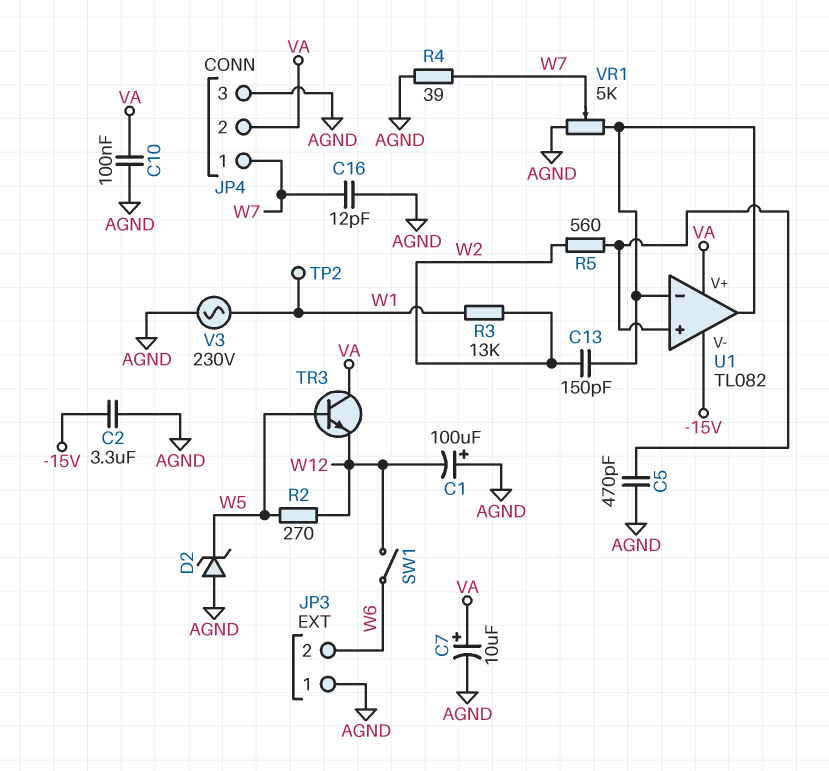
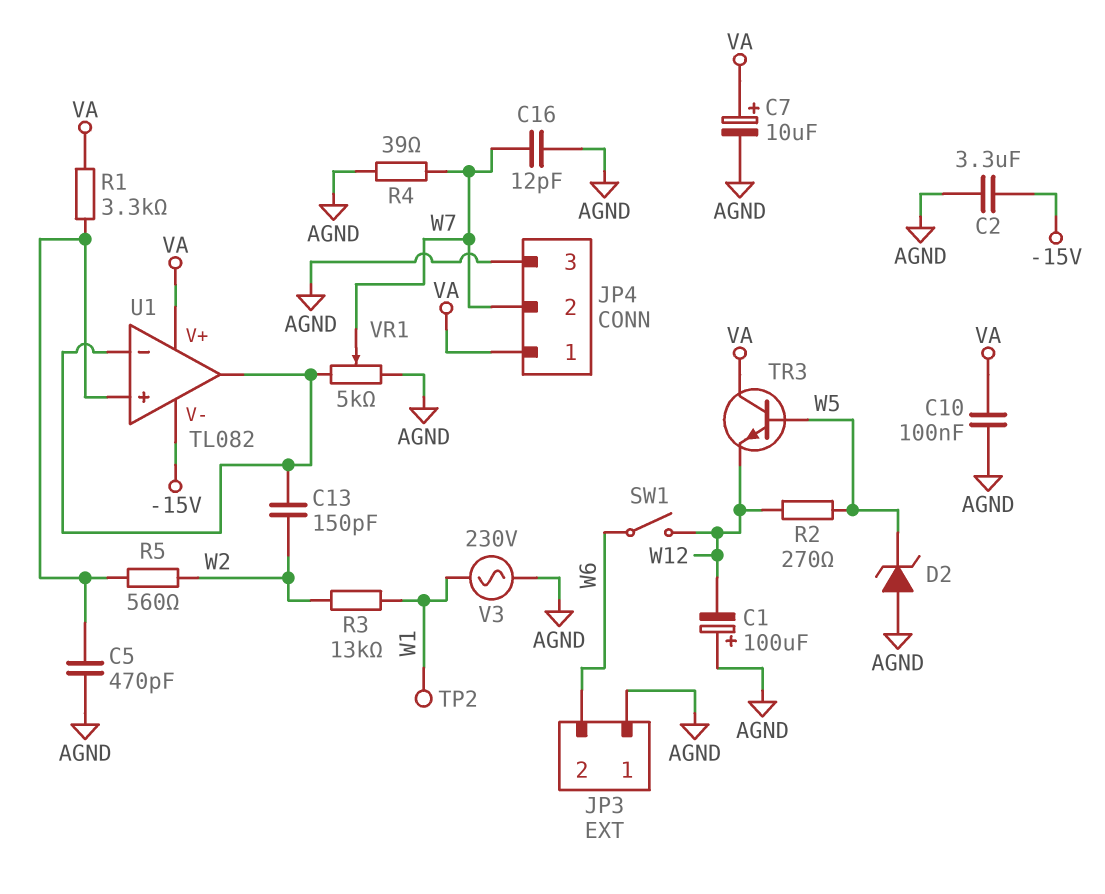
JP4 pin 1: W7 -> VA
JP4 pin 2: VA -> W7
R1: none -> 3.3k (U1/in+, VA)

